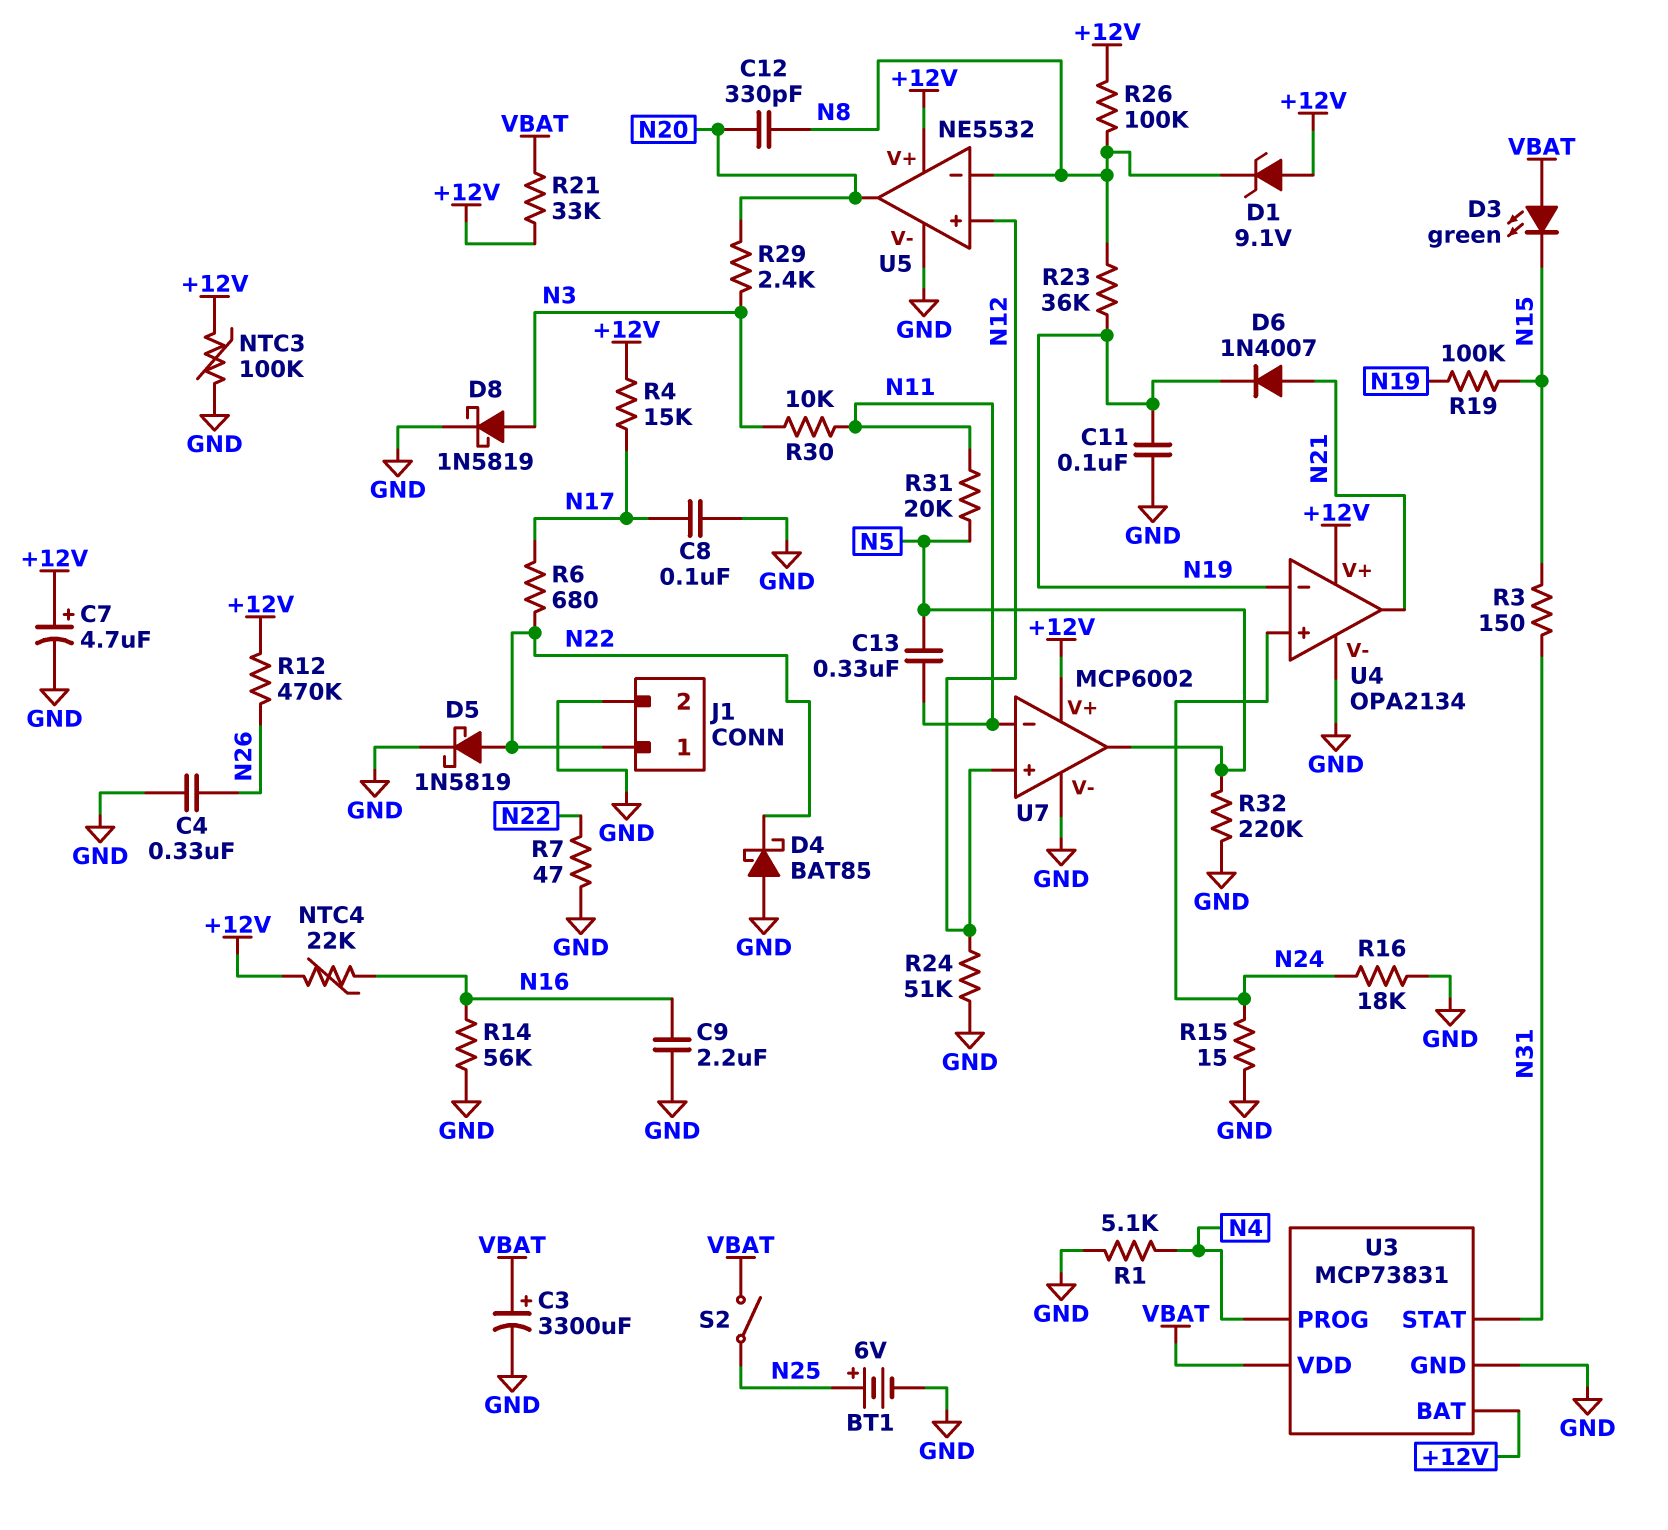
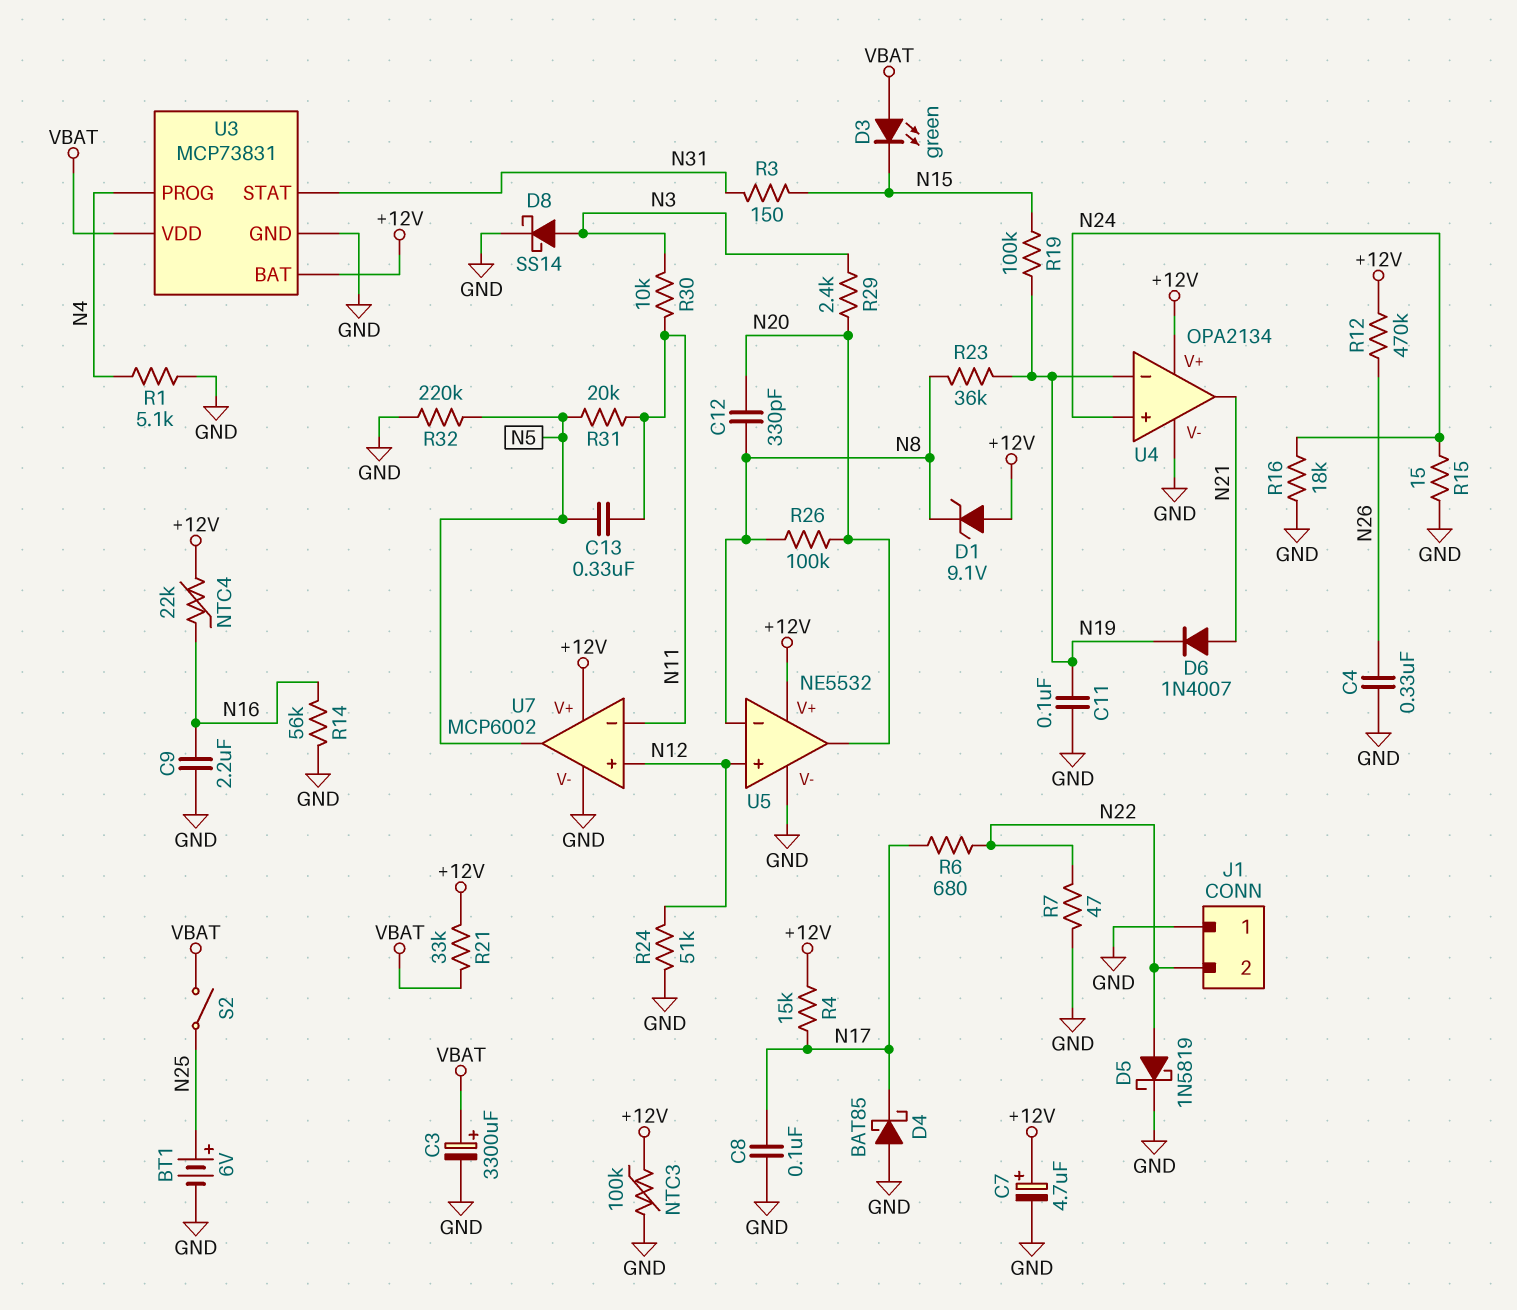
D4: schottky BAT85 (A GND, K N22) -> schottky BAT85 (A GND, K N17)
D8: schottky 1N5819 (A N3, K GND) -> schottky SS14 (A N3, K GND)
J1 pin 1: N22 -> GND
J1 pin 2: GND -> N22
R26: 100k (+12V, N8) -> 100k (N8, N20)

